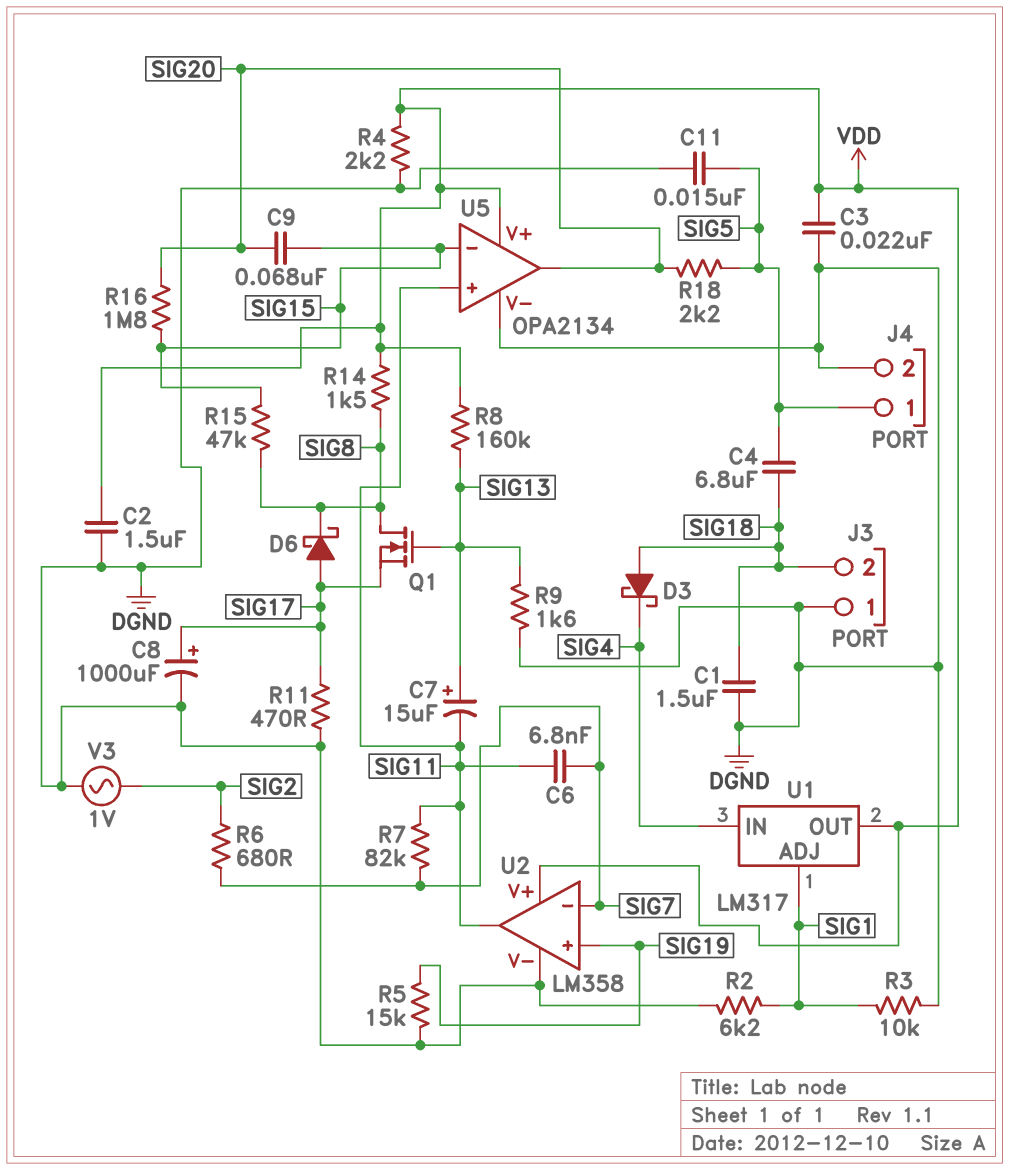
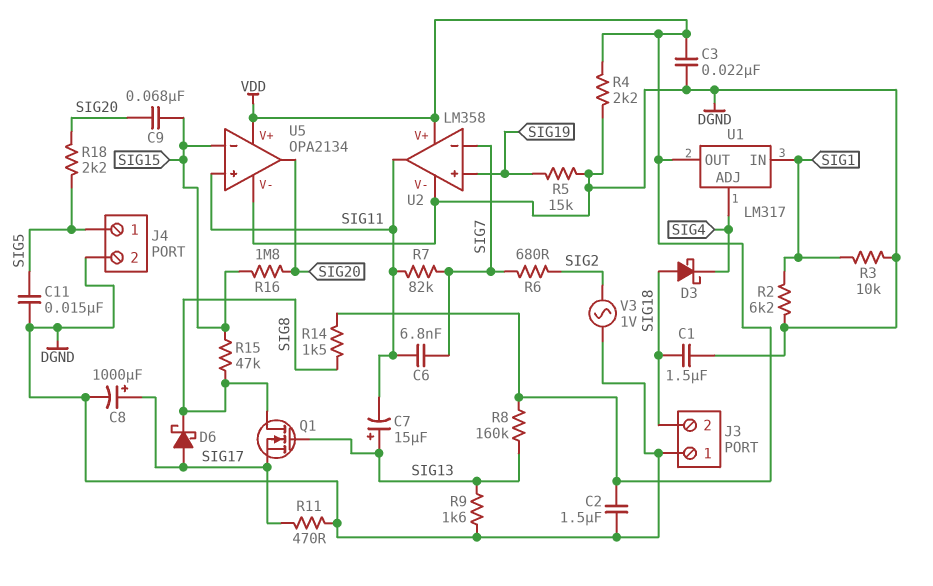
C4: 6.8uF (SIG5, SIG18) -> none
U1 pin ADJ: SIG1 -> SIG4
U1 pin IN: SIG4 -> SIG1

